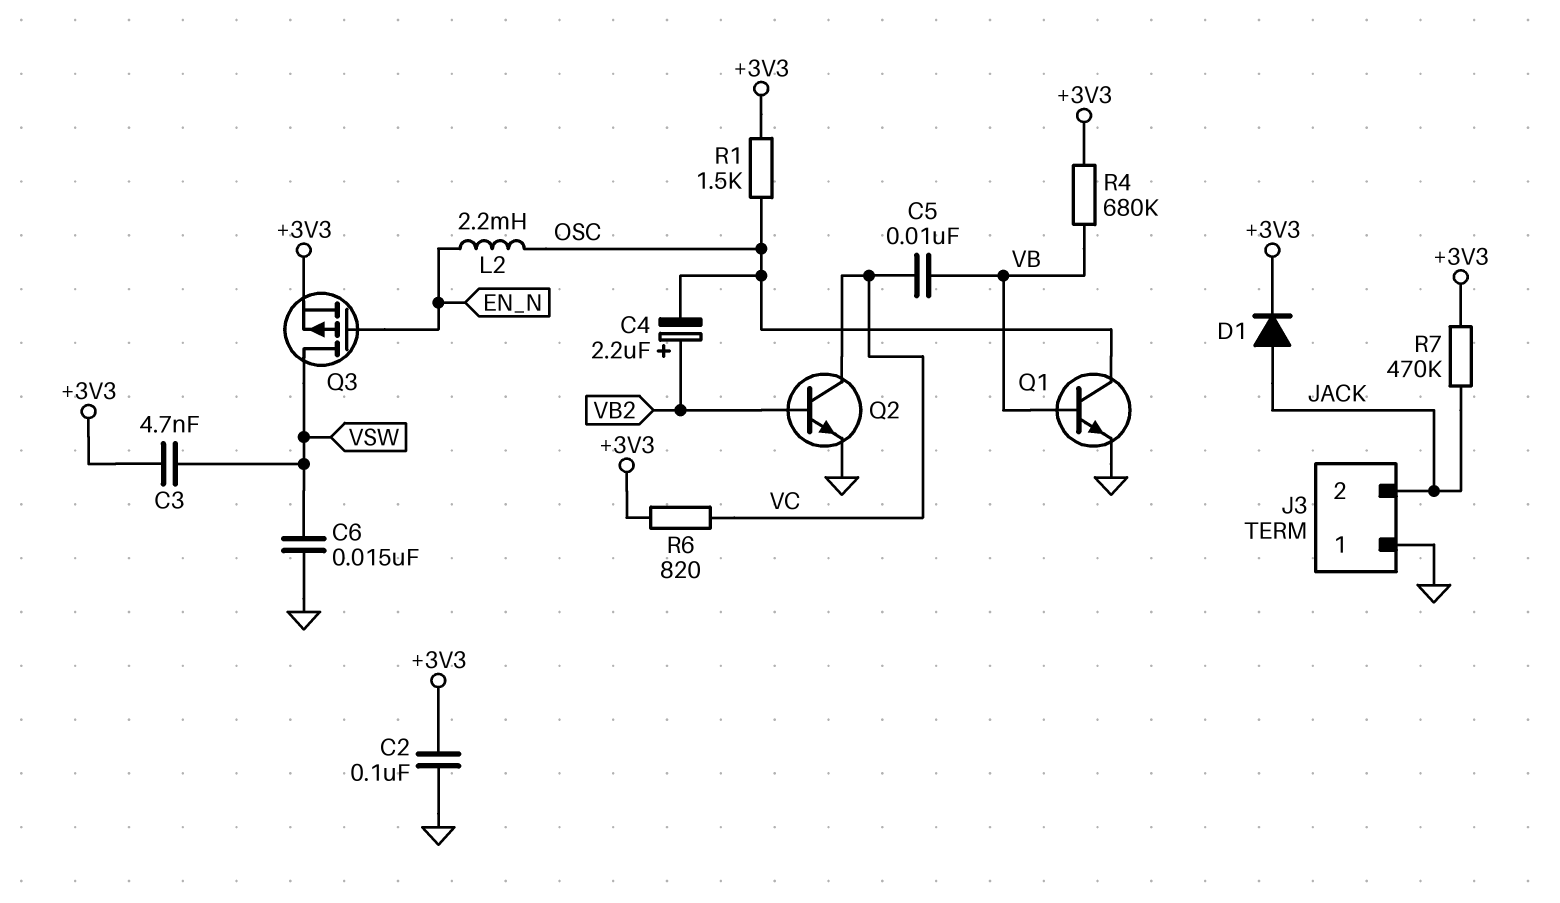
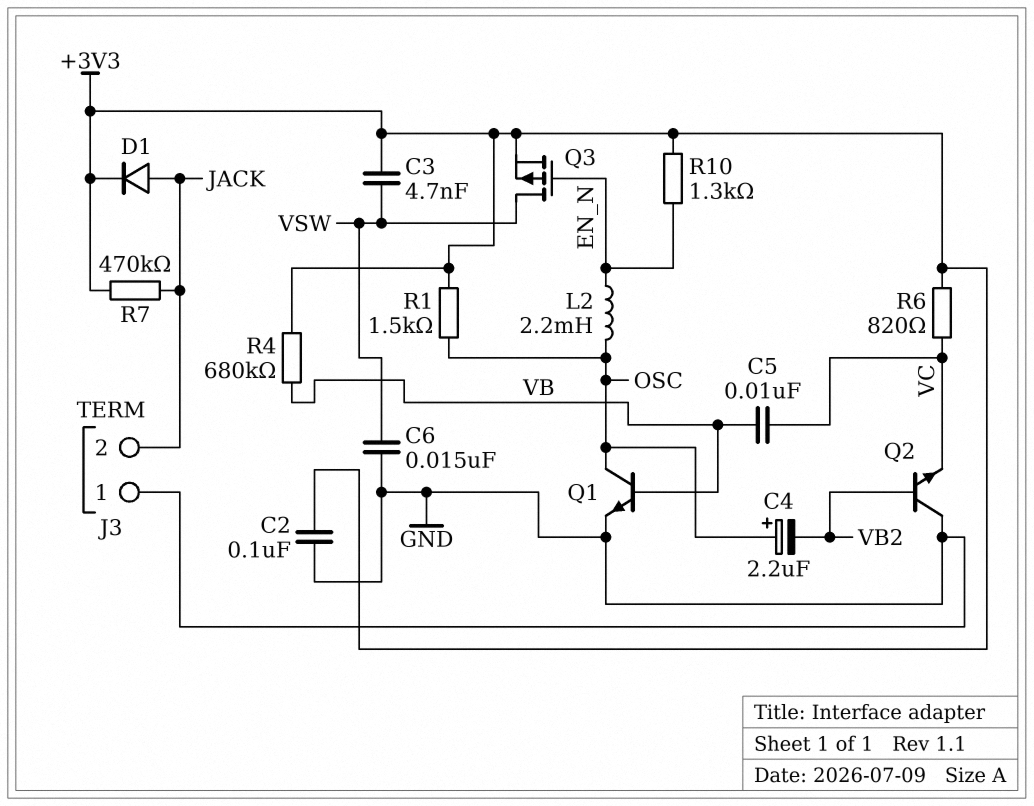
C4: 2.2uF (plus VB2, minus OSC) -> 2.2uF (plus OSC, minus VB2)
Q2: NPN (B VB2, C VC, E GND) -> NPN (B VB2, C GND, E VC)
R10: none -> 1.3k (+3V3, EN_N)

